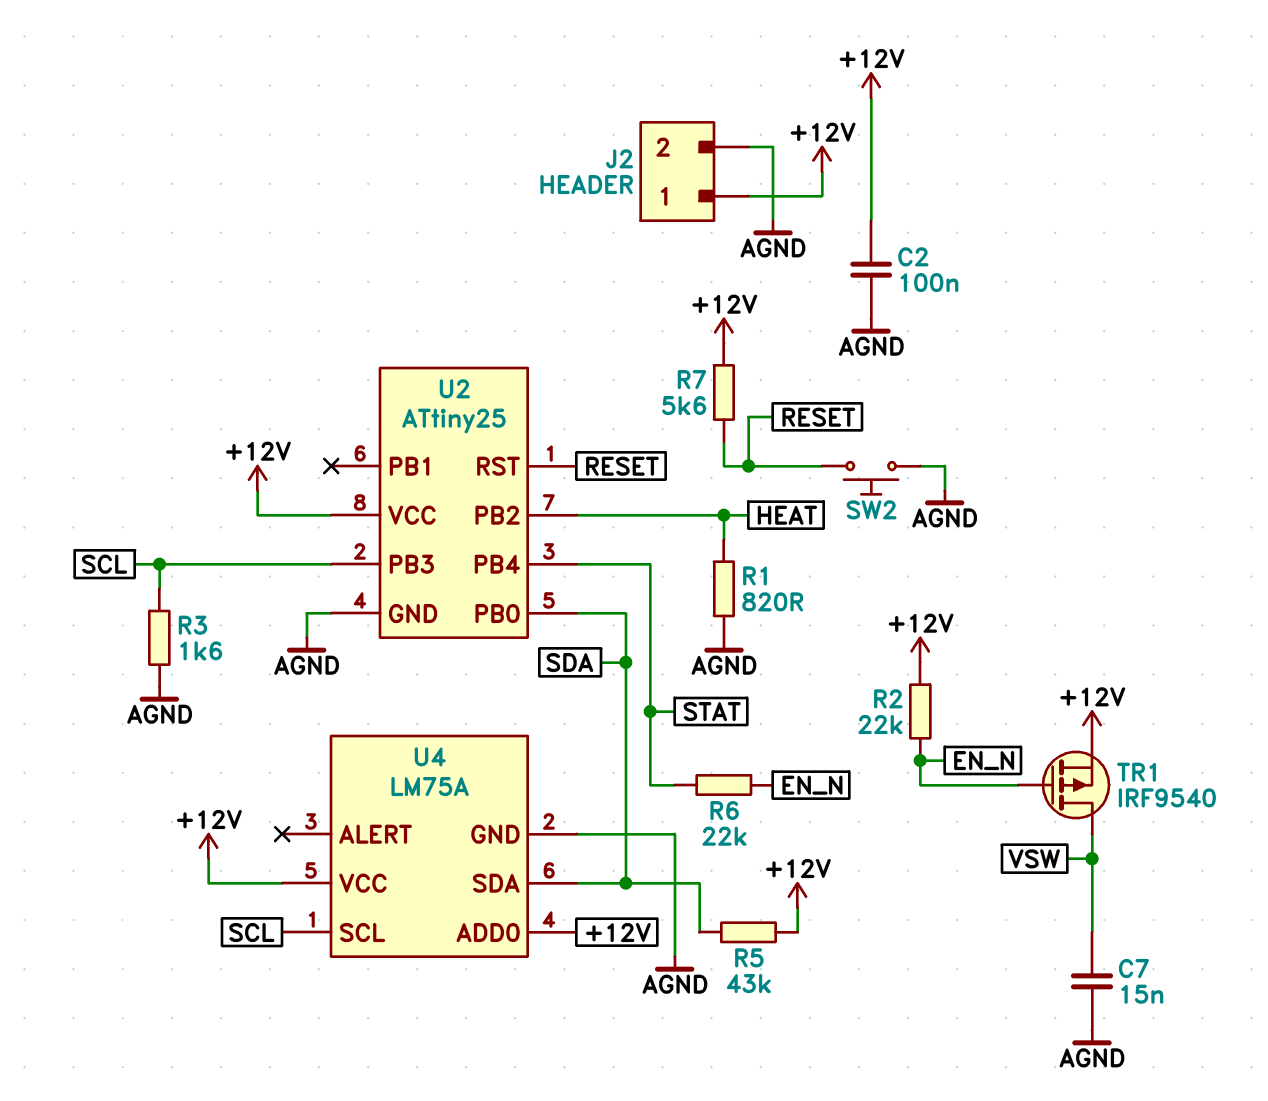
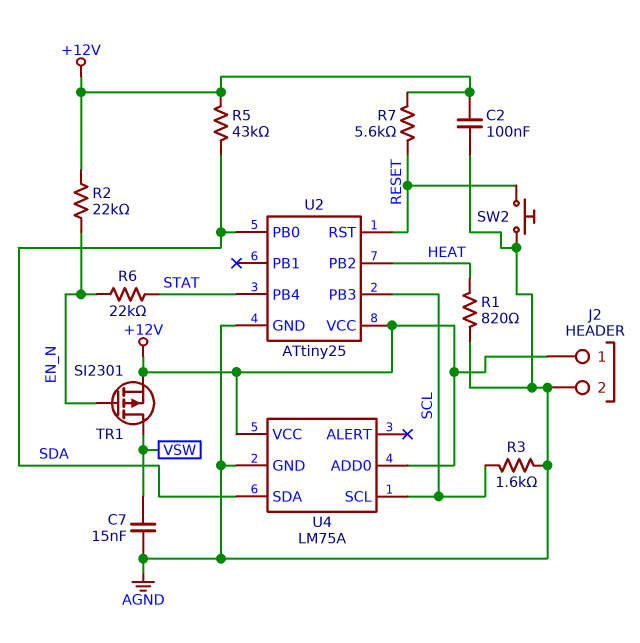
TR1: PMOS IRF9540 (G EN_N, D VSW, S +12V) -> PMOS SI2301 (G EN_N, D VSW, S +12V)

